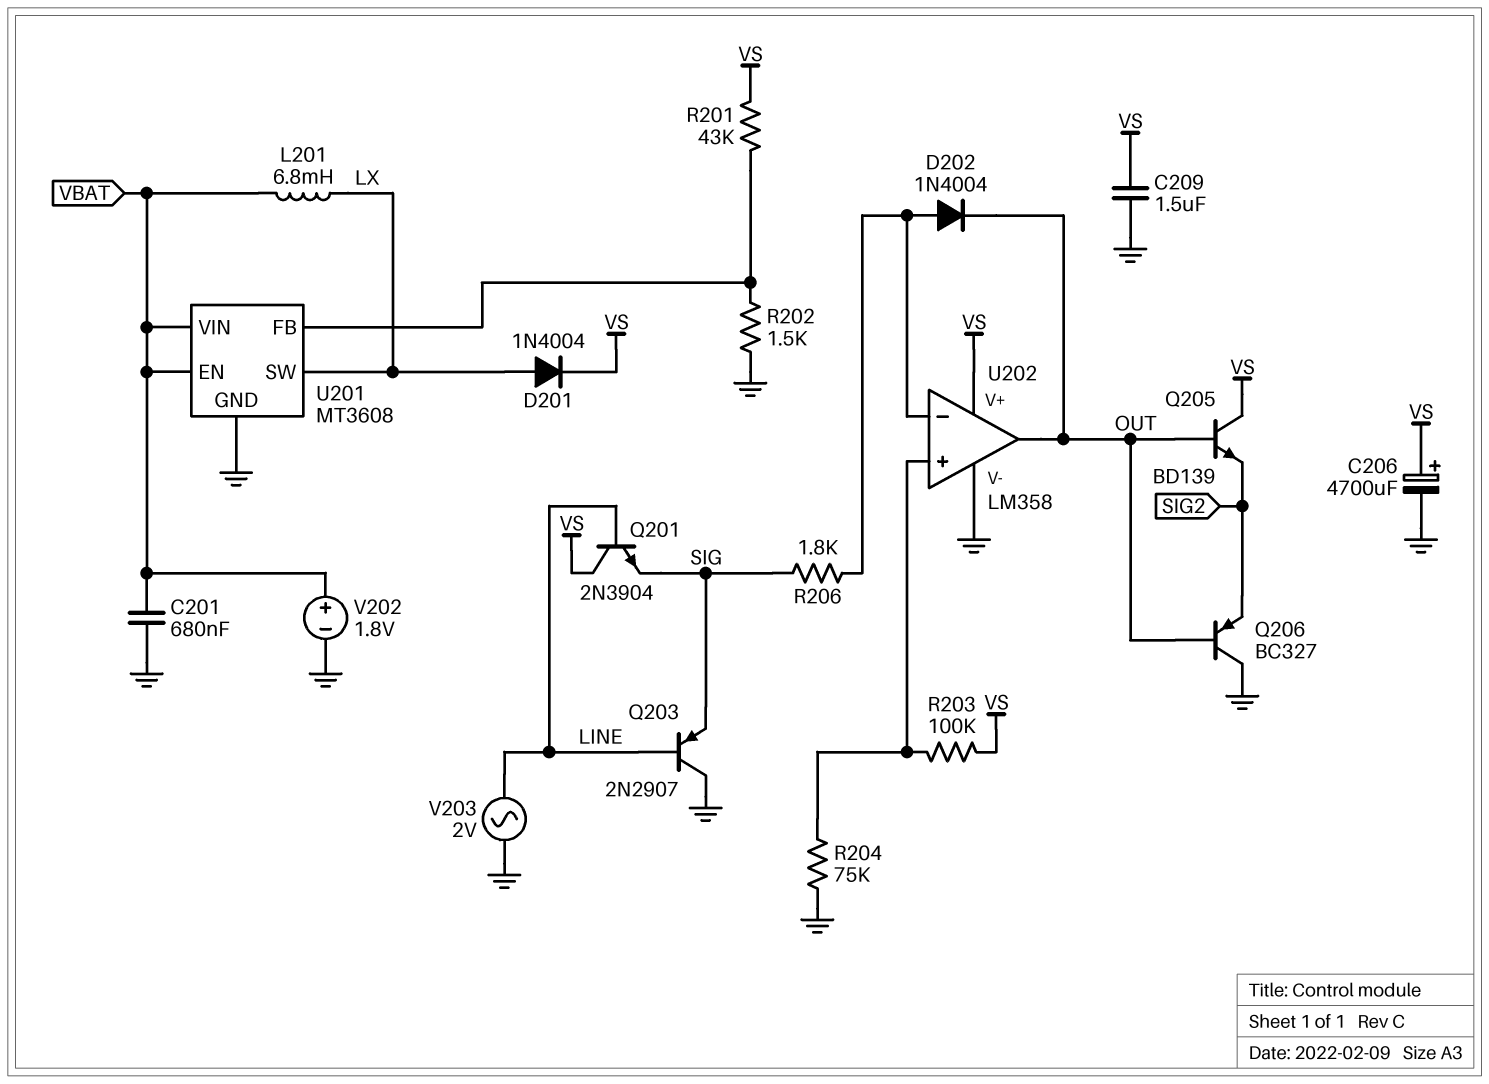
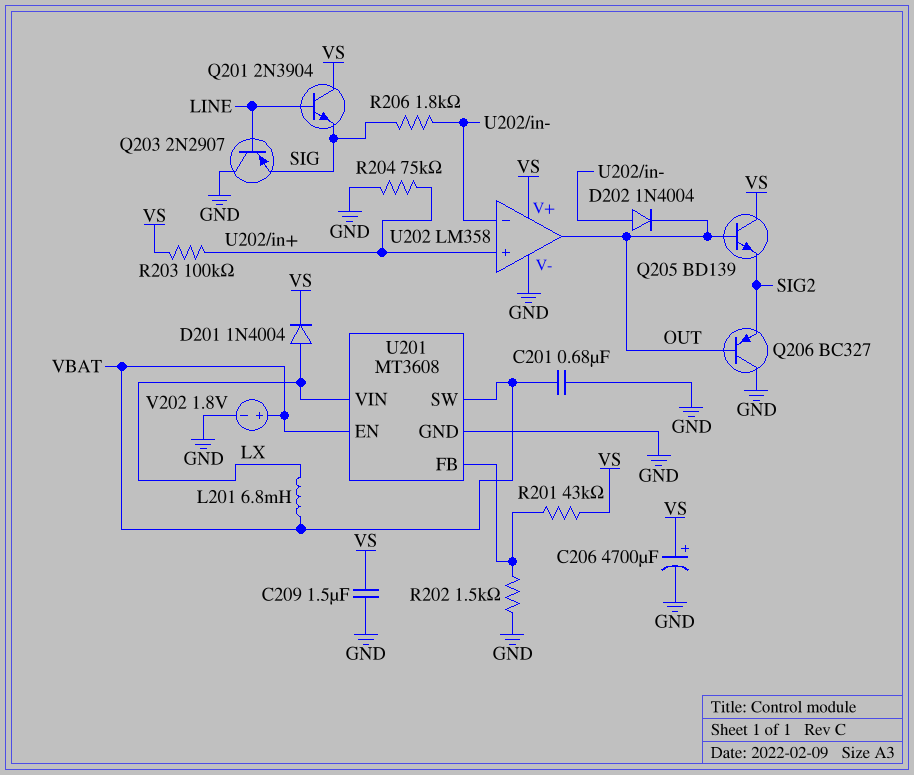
U201 pin SW: LX -> VBAT
U201 pin VIN: VBAT -> LX
V203: AC 2V (GND, LINE) -> none

